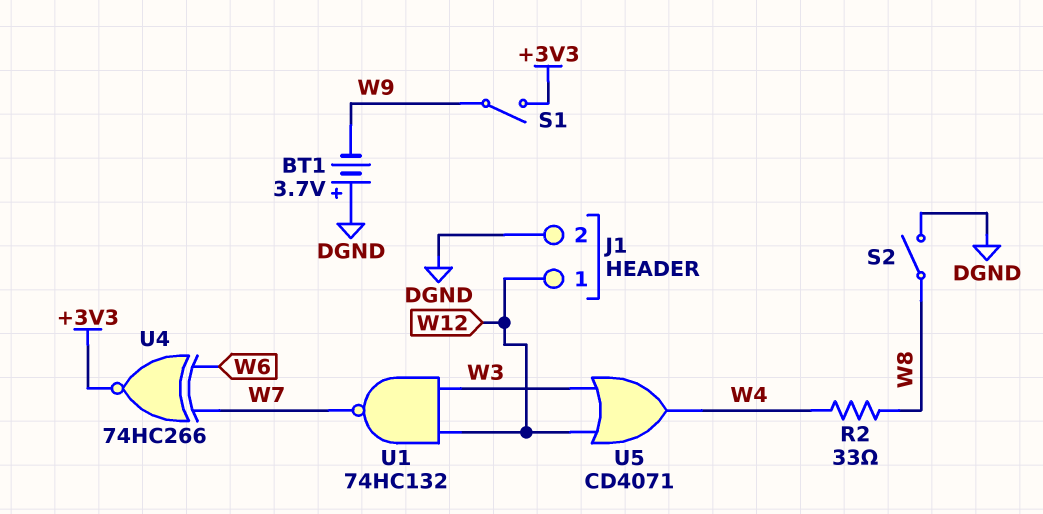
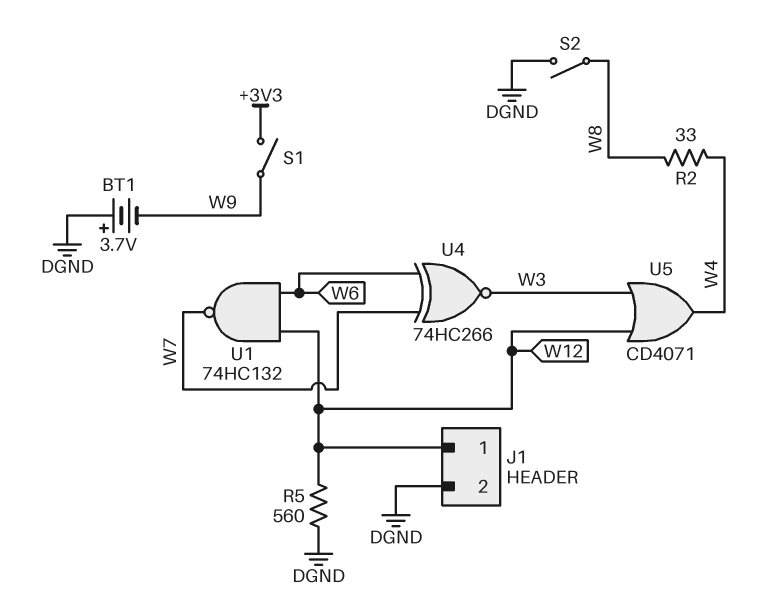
R5: none -> 560 (DGND, W12)
U1: NAND 74HC132 (in W3, in W12, out W7) -> NAND 74HC132 (in W6, in W12, out W7)
U4: XNOR 74HC266 (in W6, in W7, out +3V3) -> XNOR 74HC266 (in W6, in W7, out W3)

